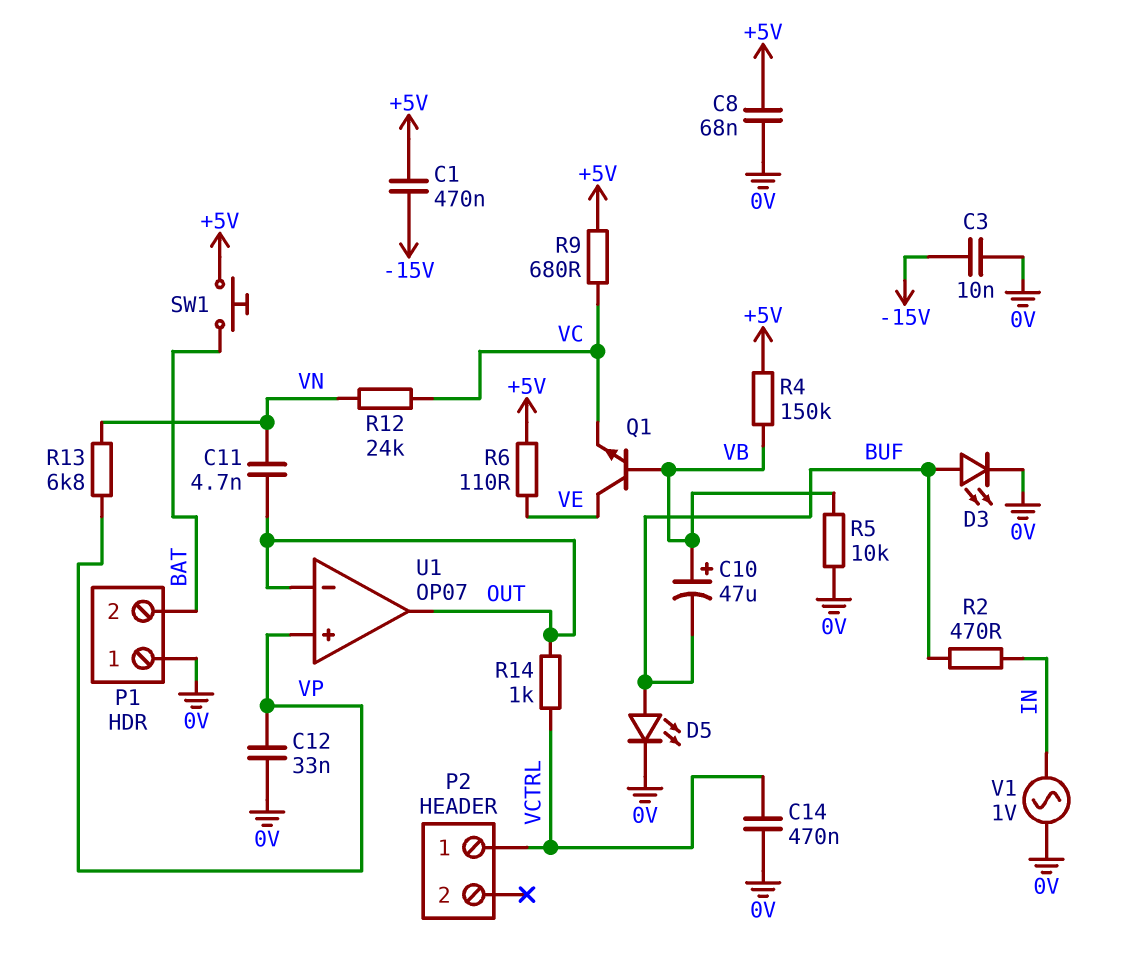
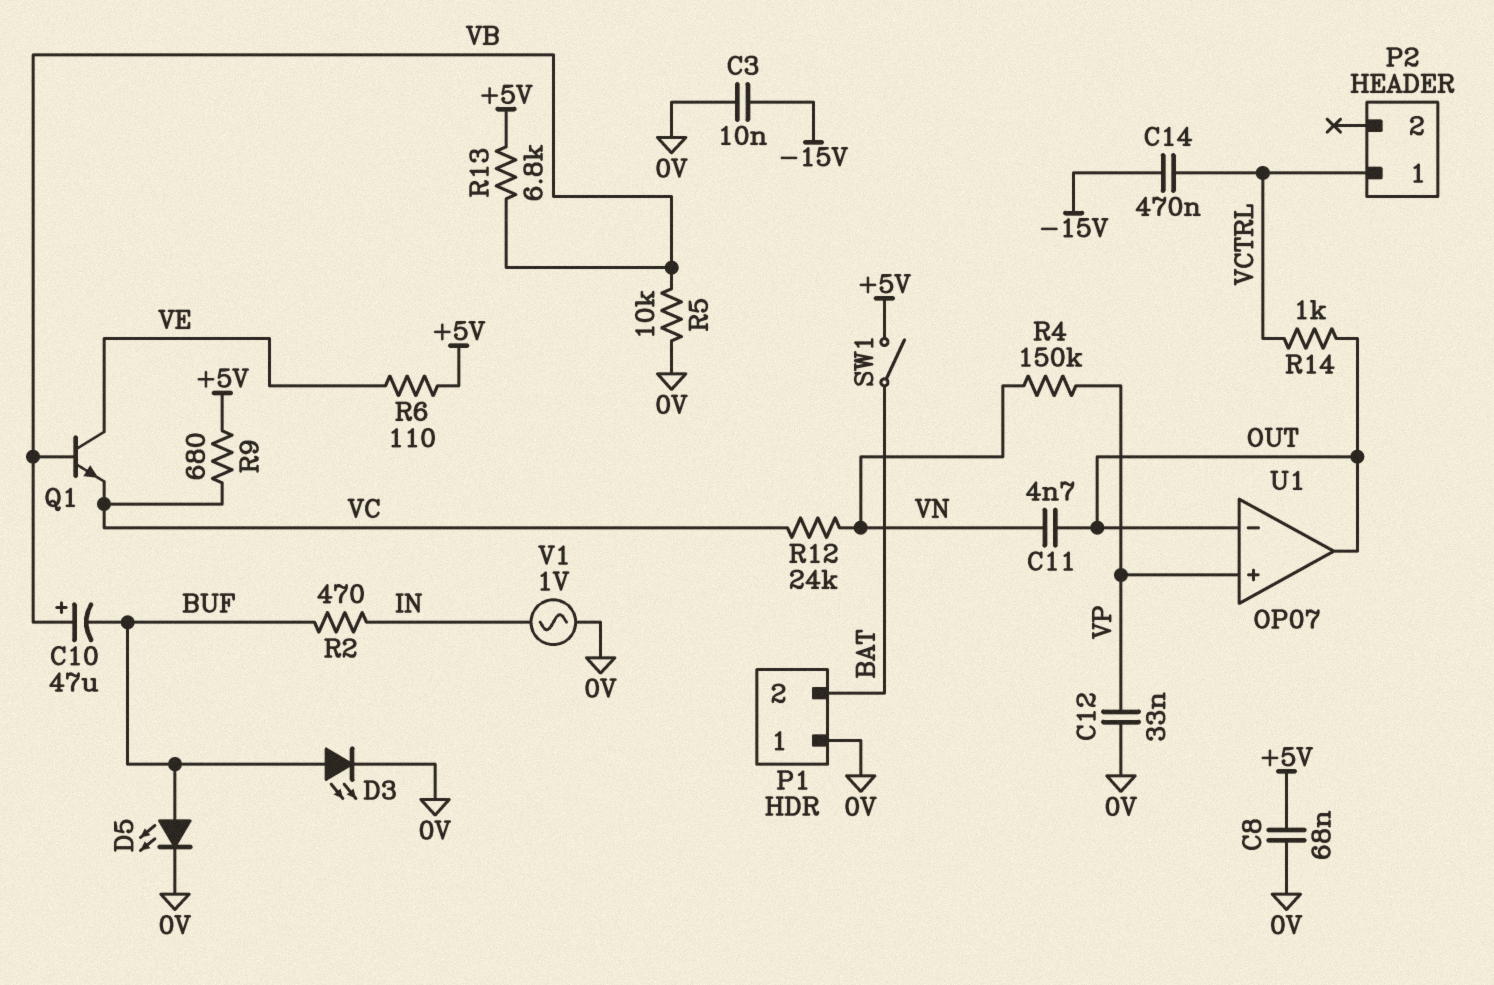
C1: 470nF (+5V, -15V) -> none
C14: 470nF (0V, VCTRL) -> 470nF (-15V, VCTRL)
R4: 150k (+5V, VB) -> 150k (VN, VP)
R13: 6.8k (VN, VP) -> 6.8k (+5V, VB)
SW1: button (+5V, BAT) -> switch (+5V, BAT)

